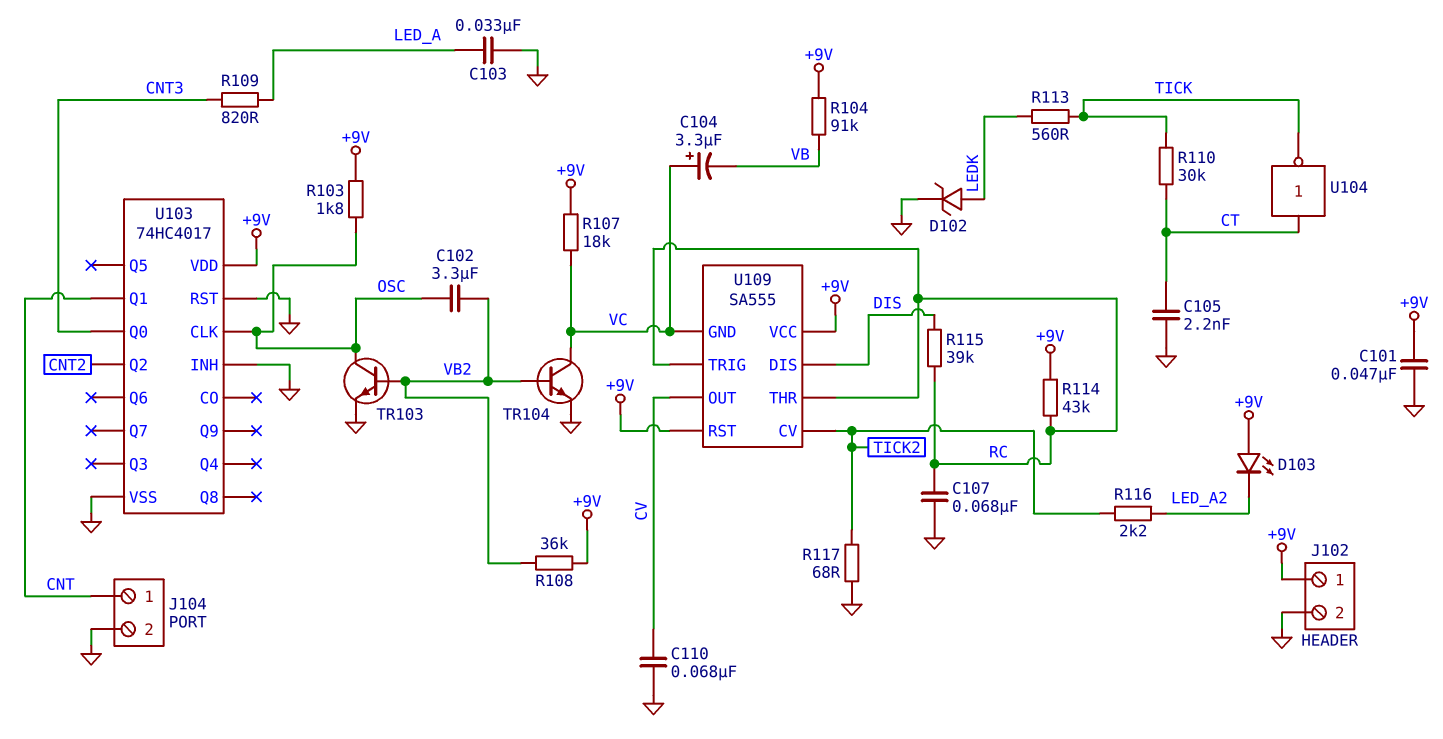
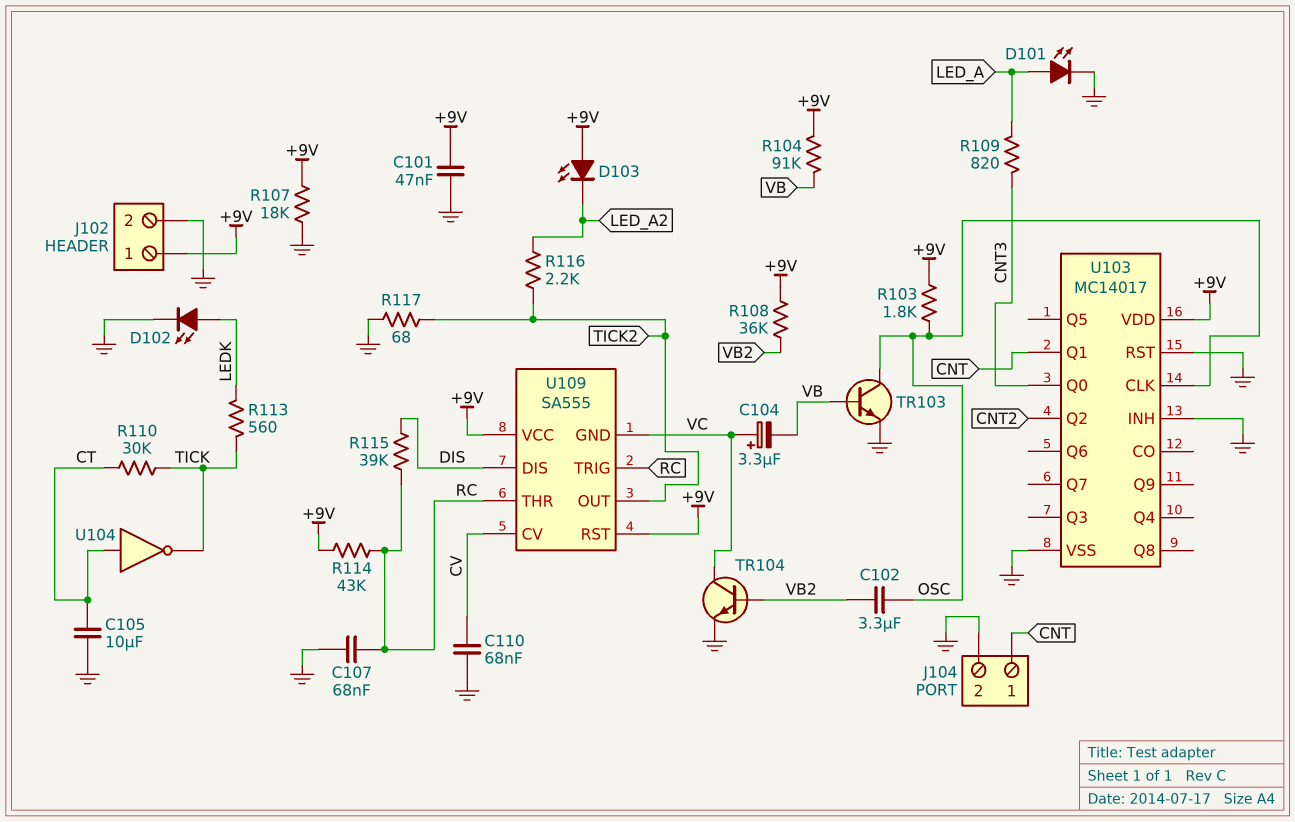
C103: 33nF (GND, LED_A) -> none
C105: 2.2nF (CT, GND) -> 10uF (CT, GND)
D101: none -> LED (A LED_A, K GND)
D102: zener (A LEDK, K GND) -> LED (A LEDK, K GND)
R107: 18k (+9V, VC) -> 18k (+9V, GND)
TR103: NPN (B VB2, C OSC, E GND) -> NPN (B VB, C OSC, E GND)
U103: 74HC4017 -> MC14017
U109 pin CV: TICK2 -> CV
U109 pin OUT: CV -> TICK2

